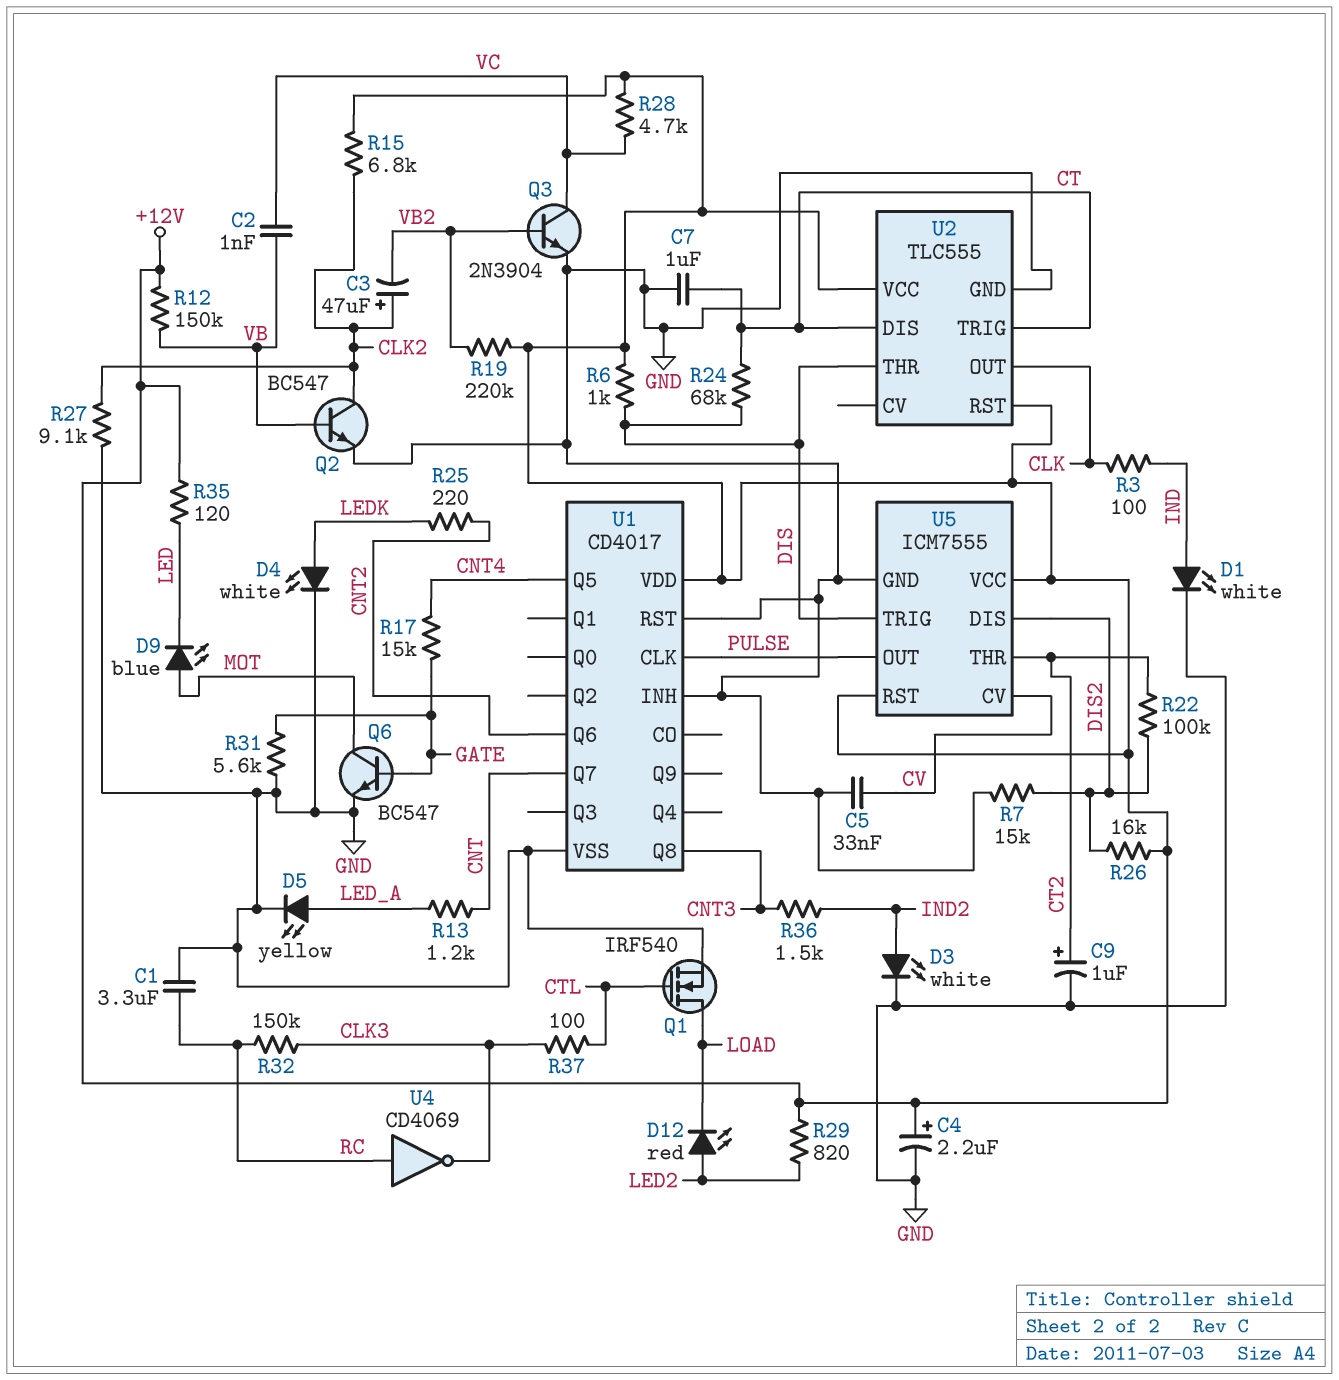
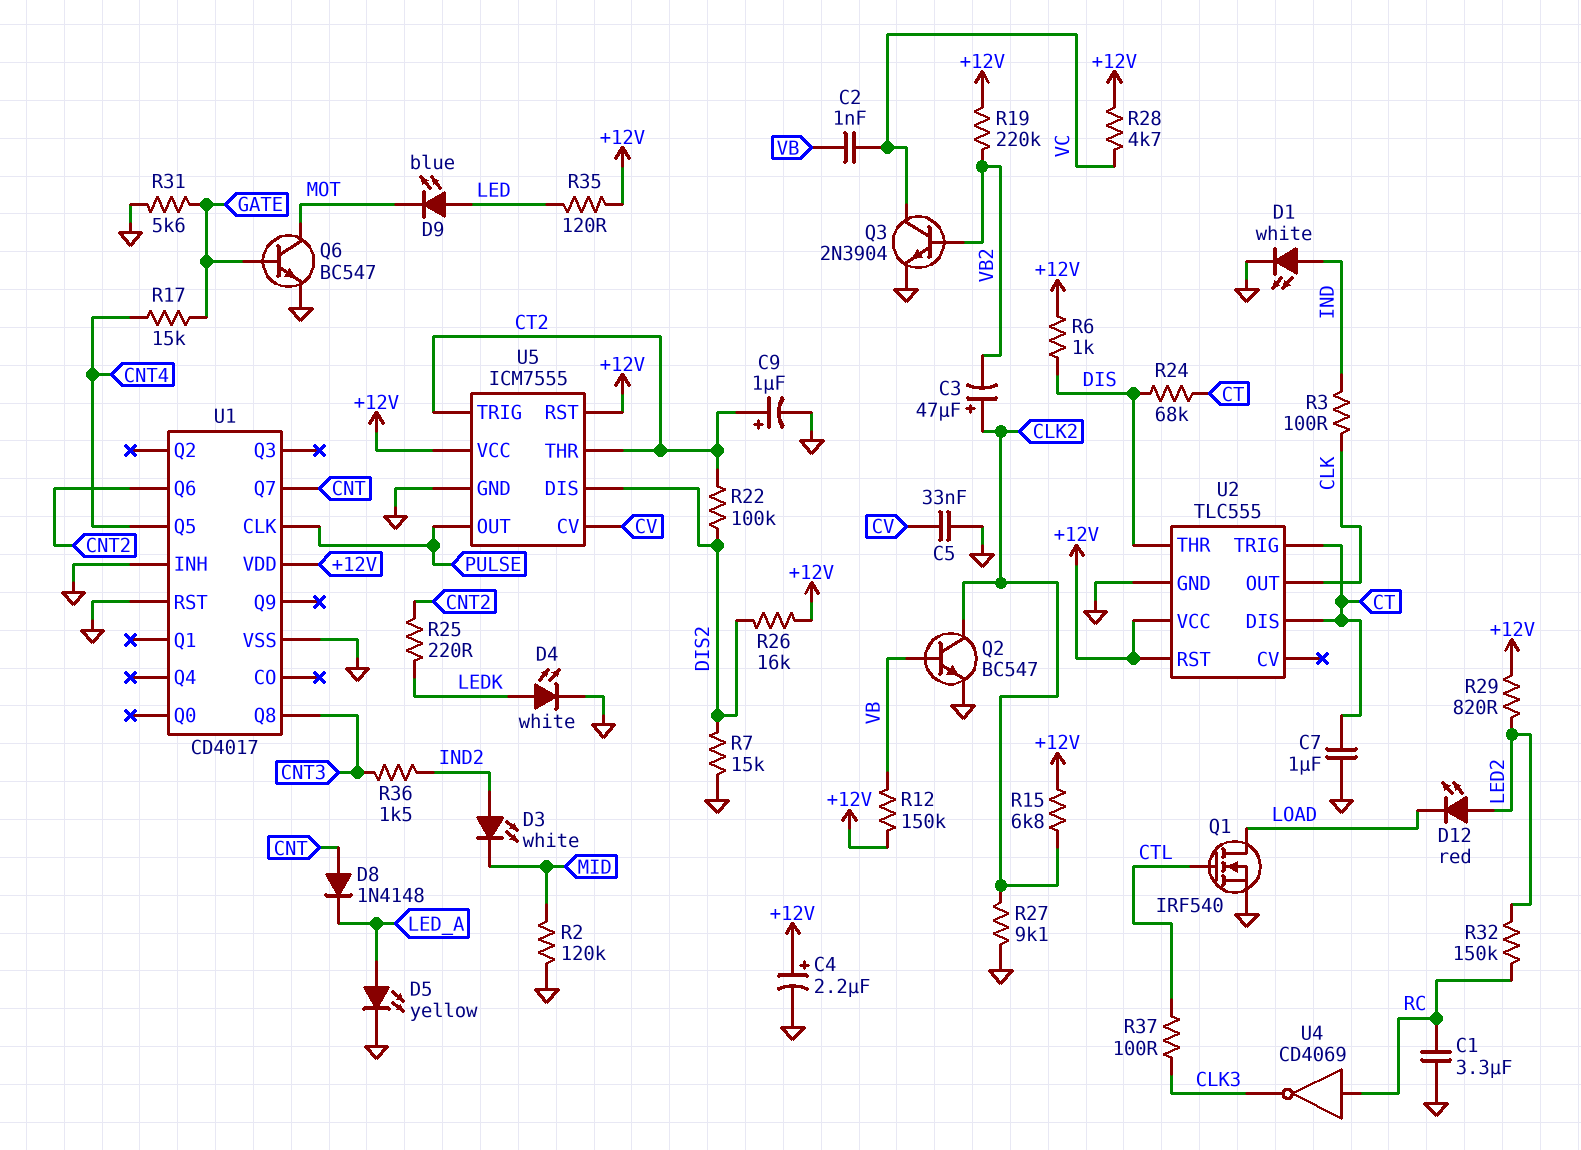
D3: LED white (A IND2, K GND) -> LED white (A IND2, K MID)
D8: none -> diode 1N4148 (A CNT, K LED_A)
D9: LED blue (A MOT, K LED) -> LED blue (A LED, K MOT)
R2: none -> 120k (GND, MID)
R13: 1.2k (CNT, LED_A) -> none
R32: 150k (CLK3, RC) -> 150k (LED2, RC)
U5 pin TRIG: DIS -> CT2

